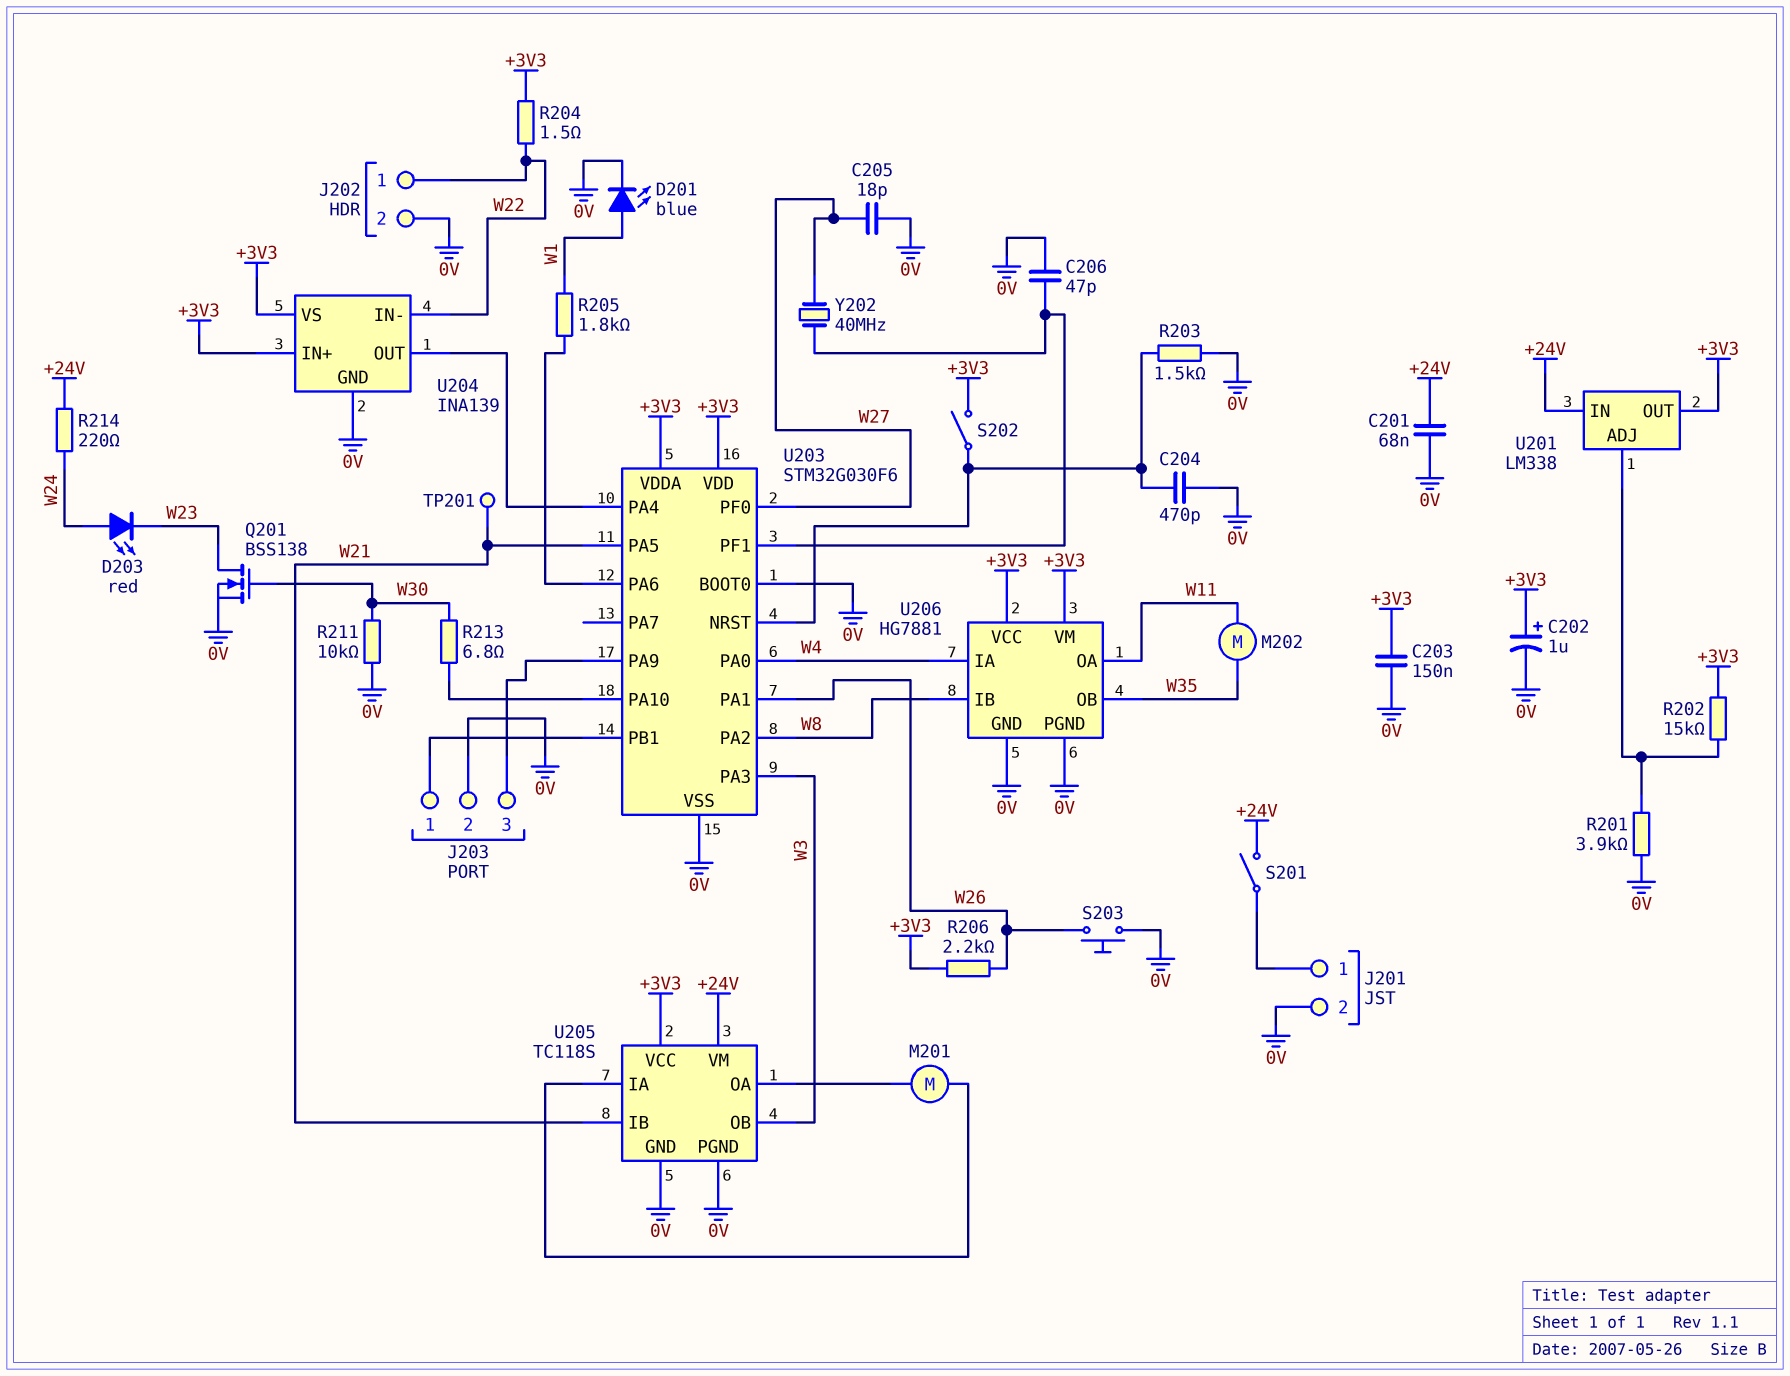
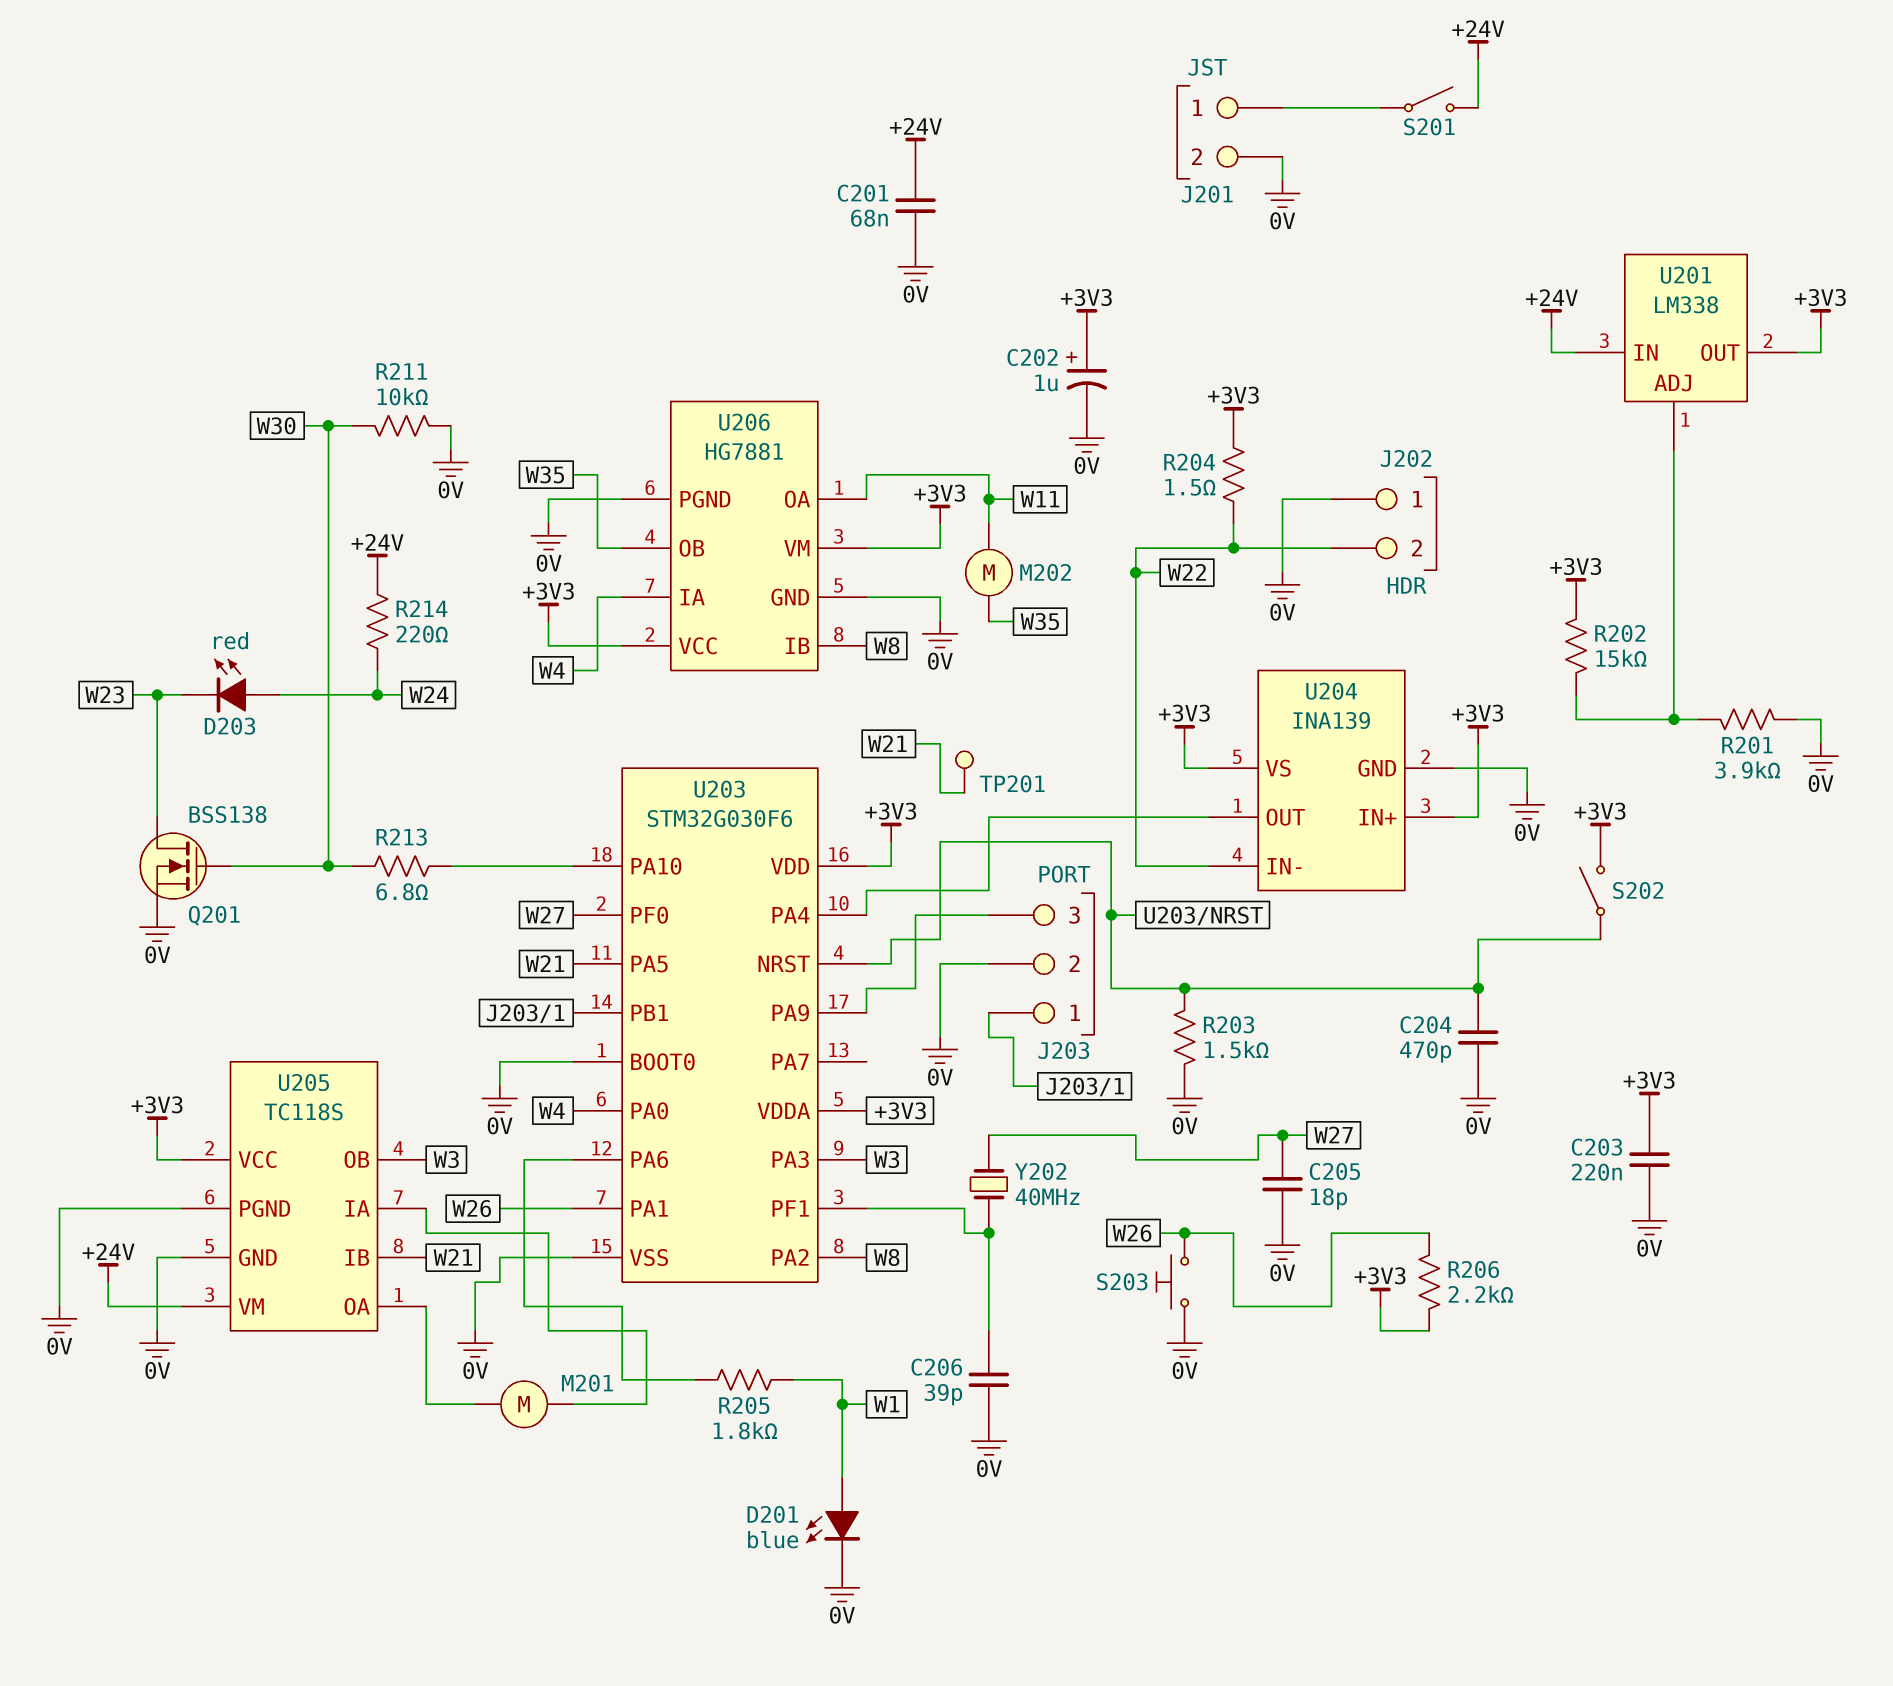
C203: 150nF (+3V3, 0V) -> 220nF (+3V3, 0V)
C206: 47pF (0V, U203/PF1) -> 39pF (0V, U203/PF1)
J202 pin 1: W22 -> 0V
J202 pin 2: 0V -> W22

